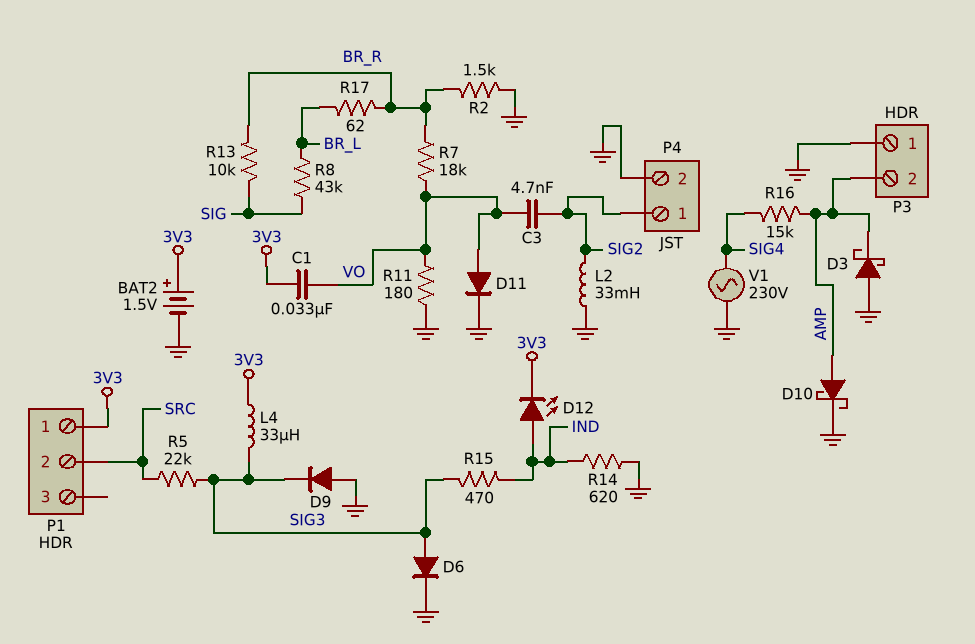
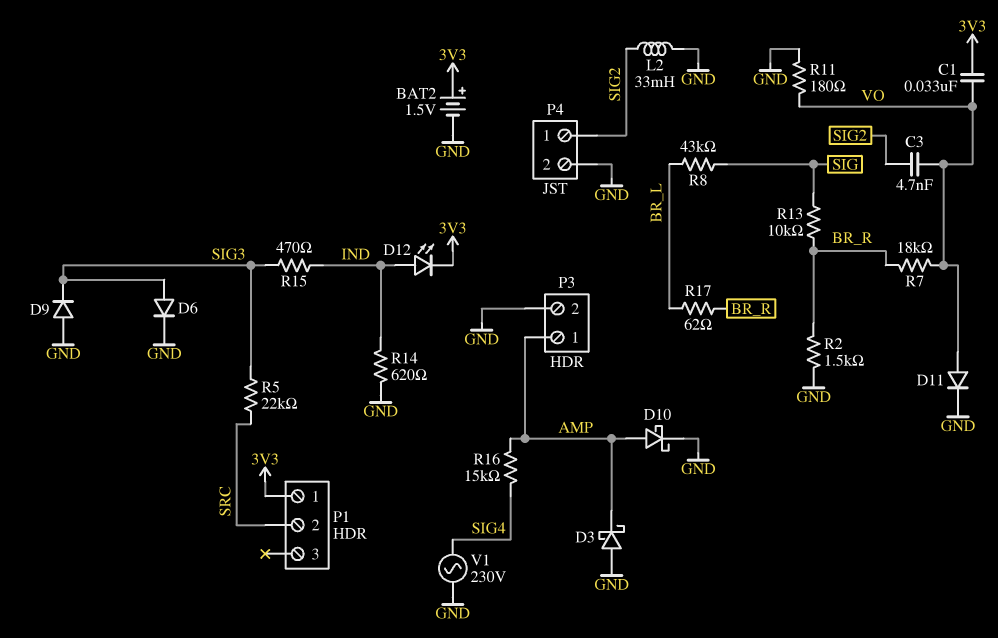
L4: 33uH (3V3, SIG3) -> none
P3 pin 1: GND -> AMP
P3 pin 2: AMP -> GND

